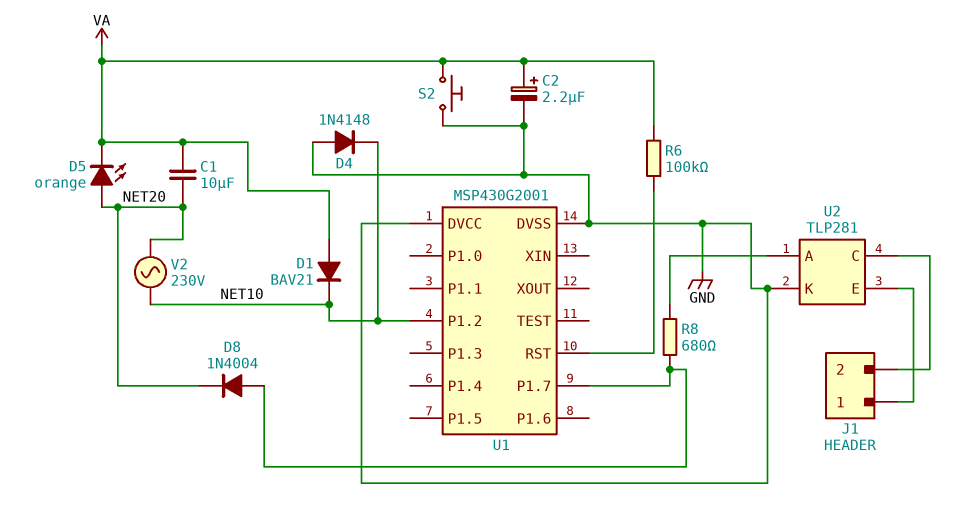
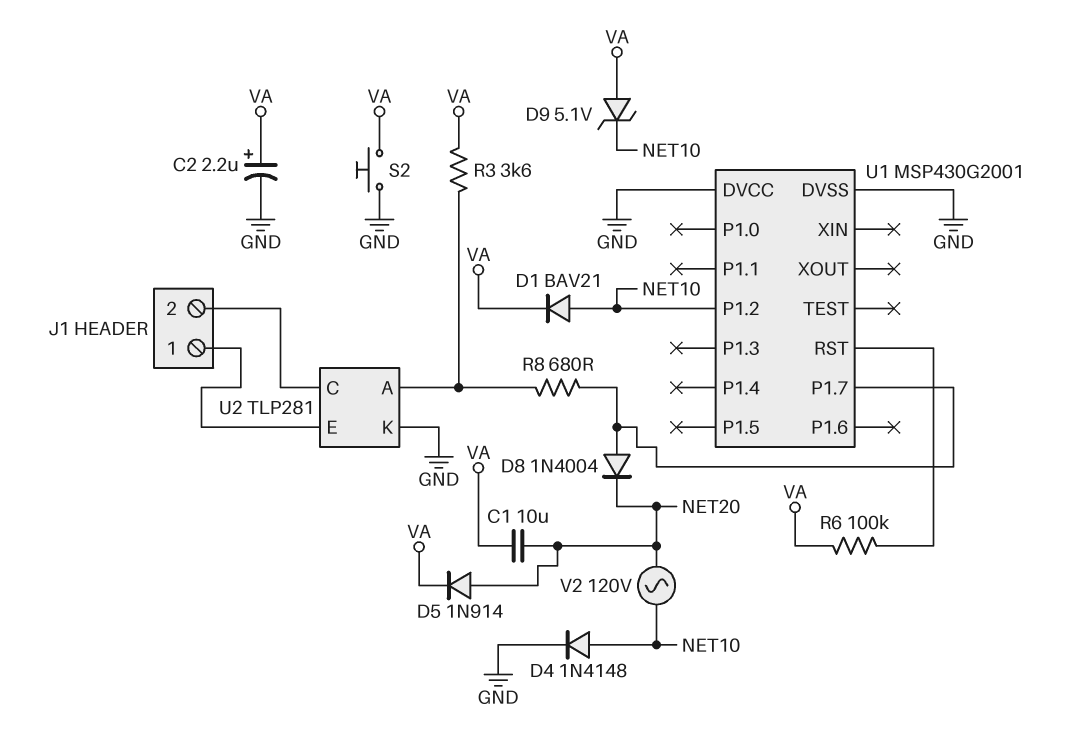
D1: diode BAV21 (A VA, K NET10) -> diode BAV21 (A NET10, K VA)
D4: diode 1N4148 (A GND, K NET10) -> diode 1N4148 (A NET10, K GND)
D5: LED orange (A NET20, K VA) -> diode 1N914 (A NET20, K VA)
D9: none -> zener 5.1V (A VA, K NET10)
R3: none -> 3.6k (U2/A, VA)
V2: AC 230V (NET10, NET20) -> AC 120V (NET10, NET20)

